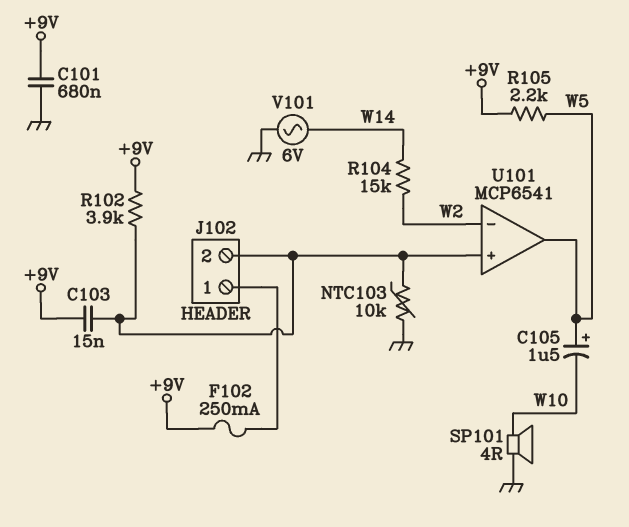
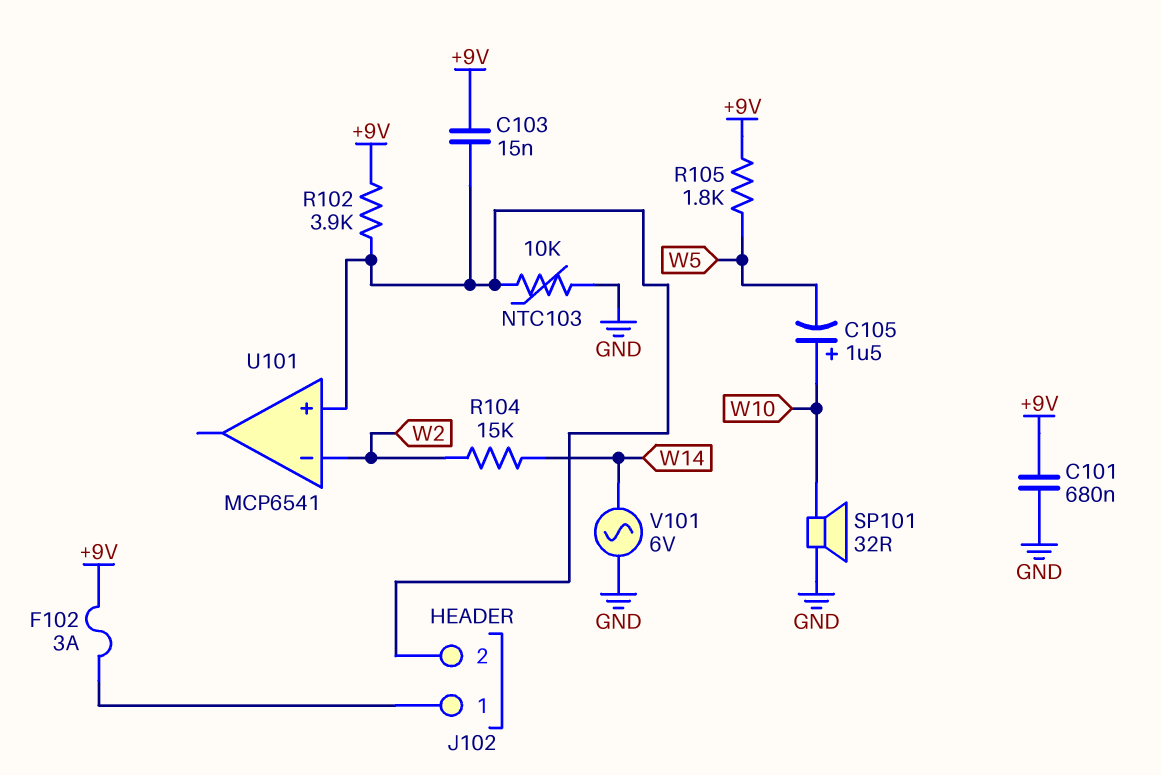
C105: 1.5uF (plus W5, minus W10) -> 1.5uF (plus W10, minus W5)
F102: 250mA (+9V, J102/1) -> 3A (+9V, J102/1)
R105: 2.2k (+9V, W5) -> 1.8k (+9V, W5)
SP101: speaker 4R (GND, W10) -> speaker 32R (GND, W10)
U101 pin out: W5 -> none

